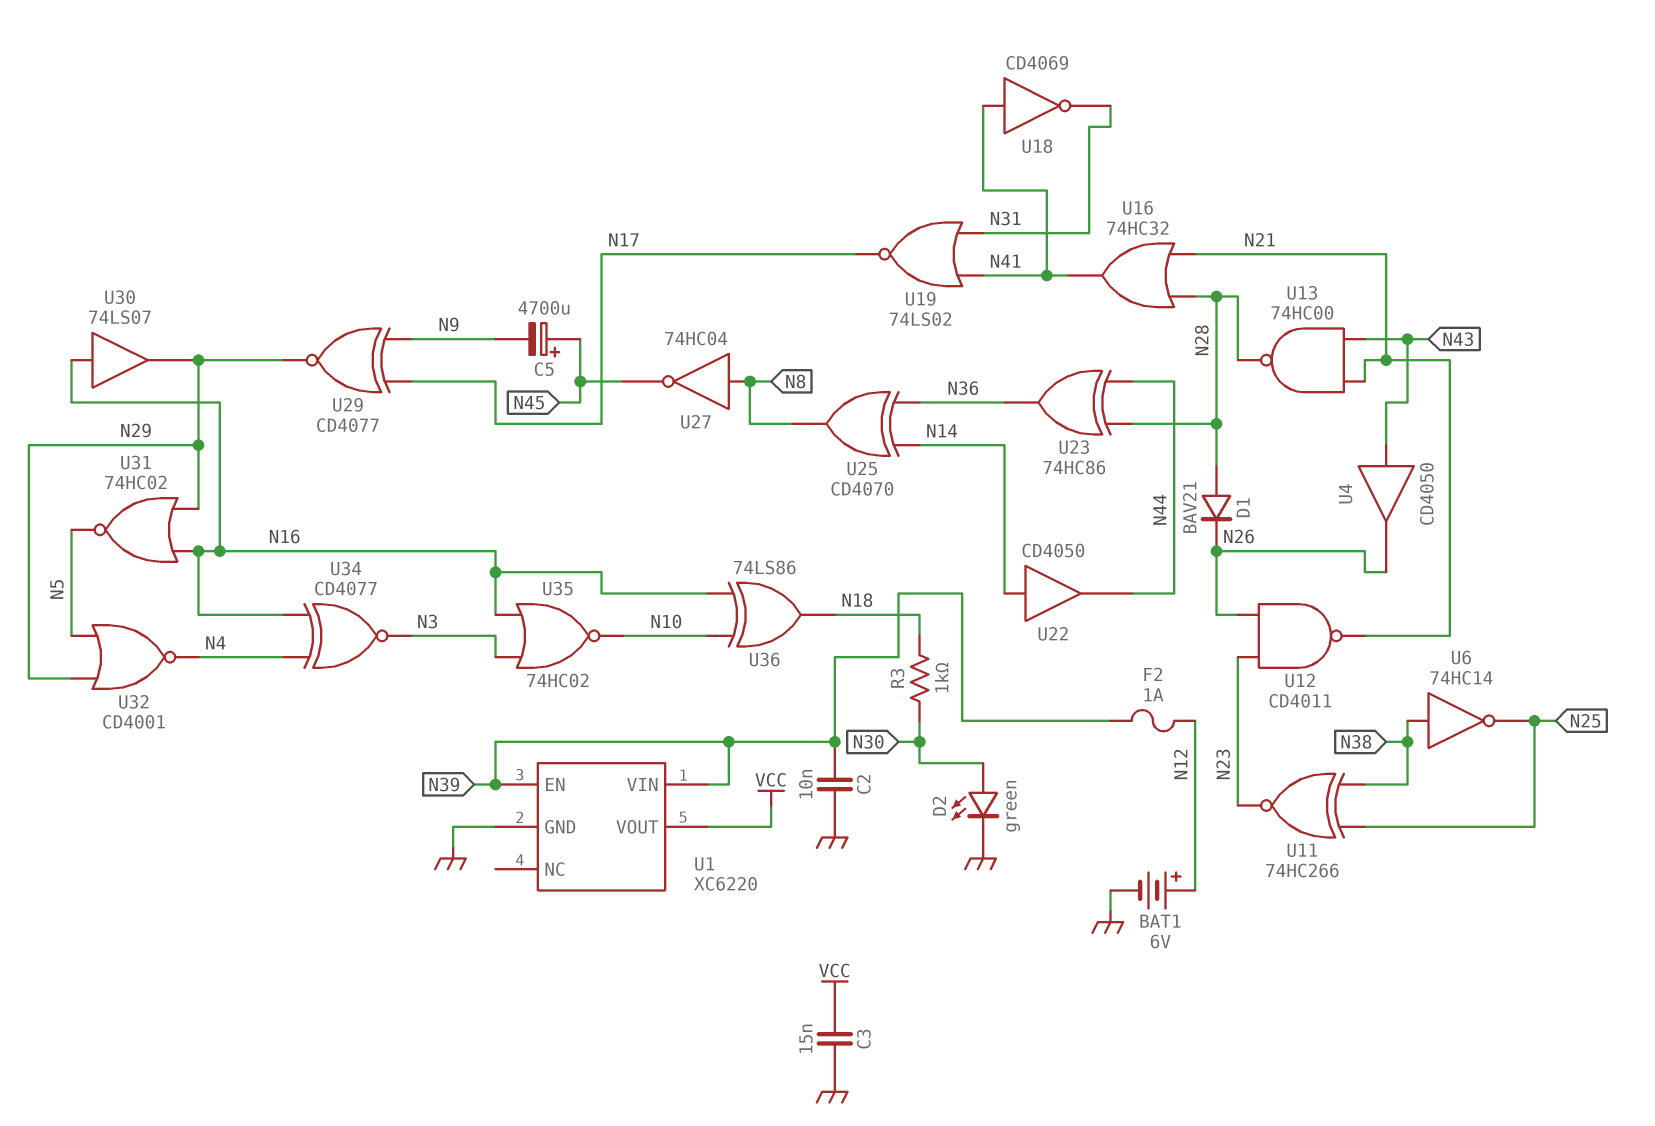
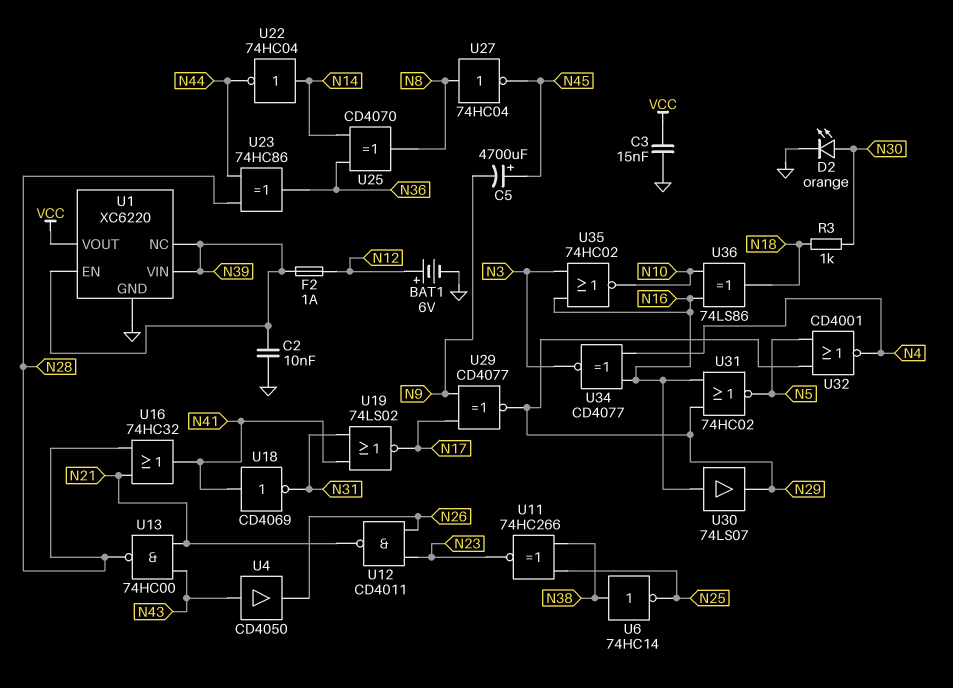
D1: diode BAV21 (A N28, K N26) -> none
D2: LED green (A N30, K GND) -> LED orange (A N30, K GND)
U1 pin NC: none -> N39
U22: buffer CD4050 (in N14, out N44) -> NOT 74HC04 (in N14, out N44)

